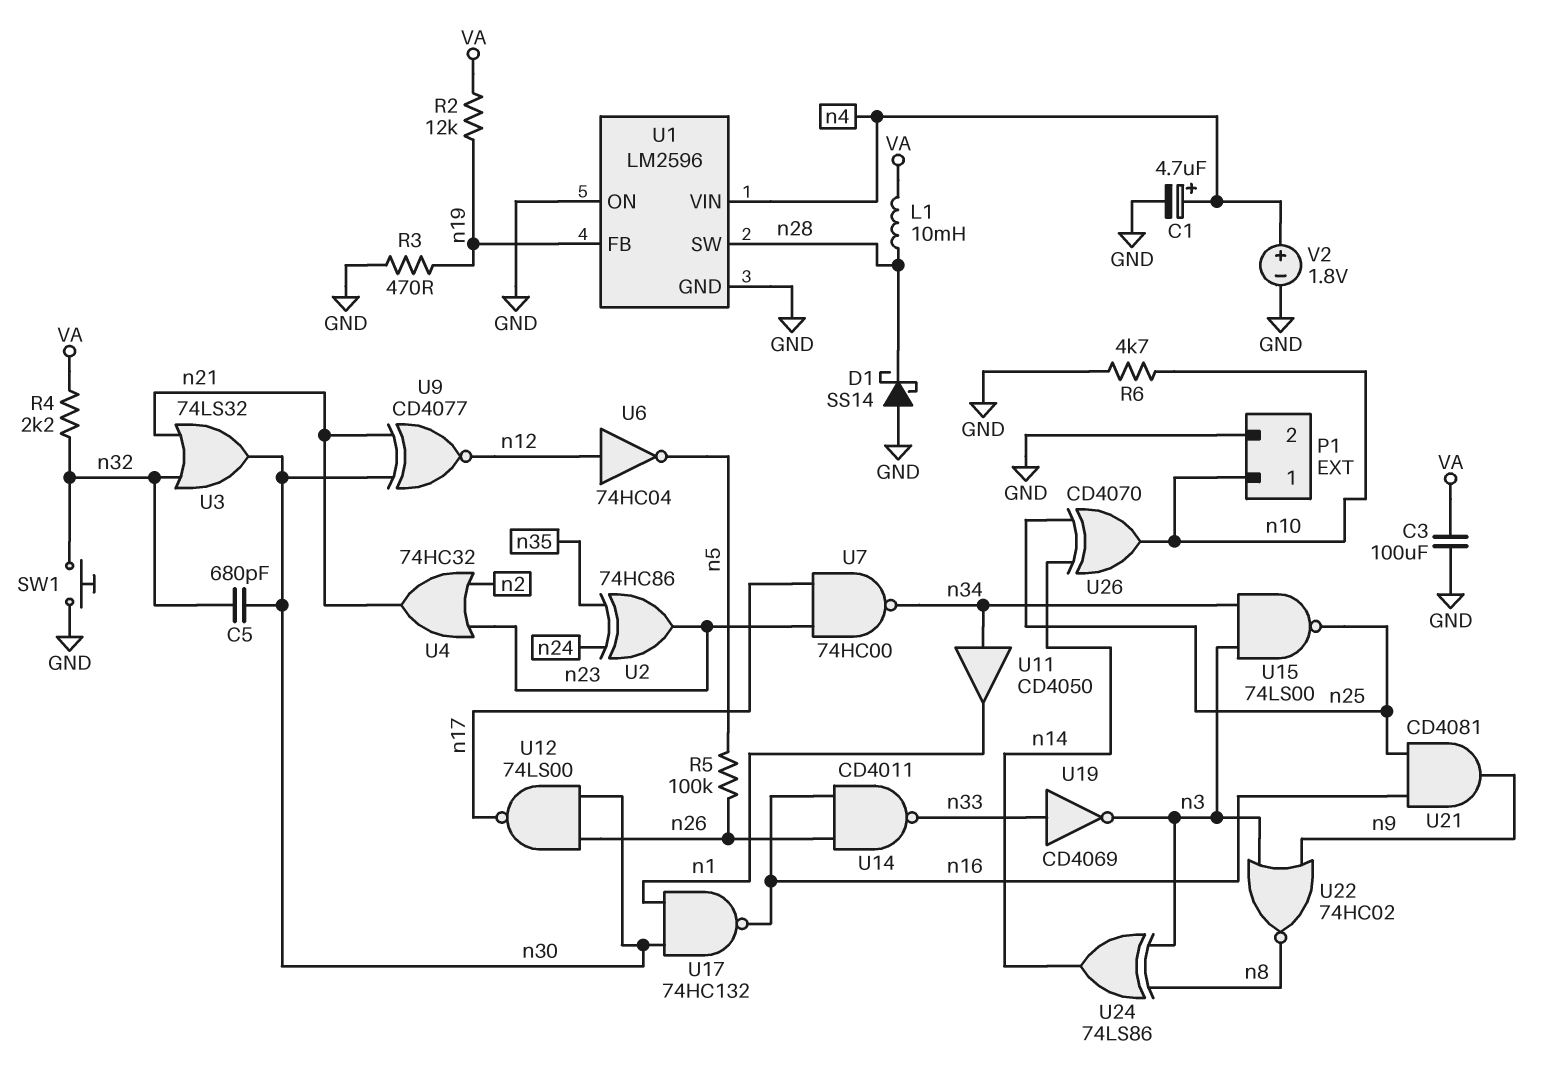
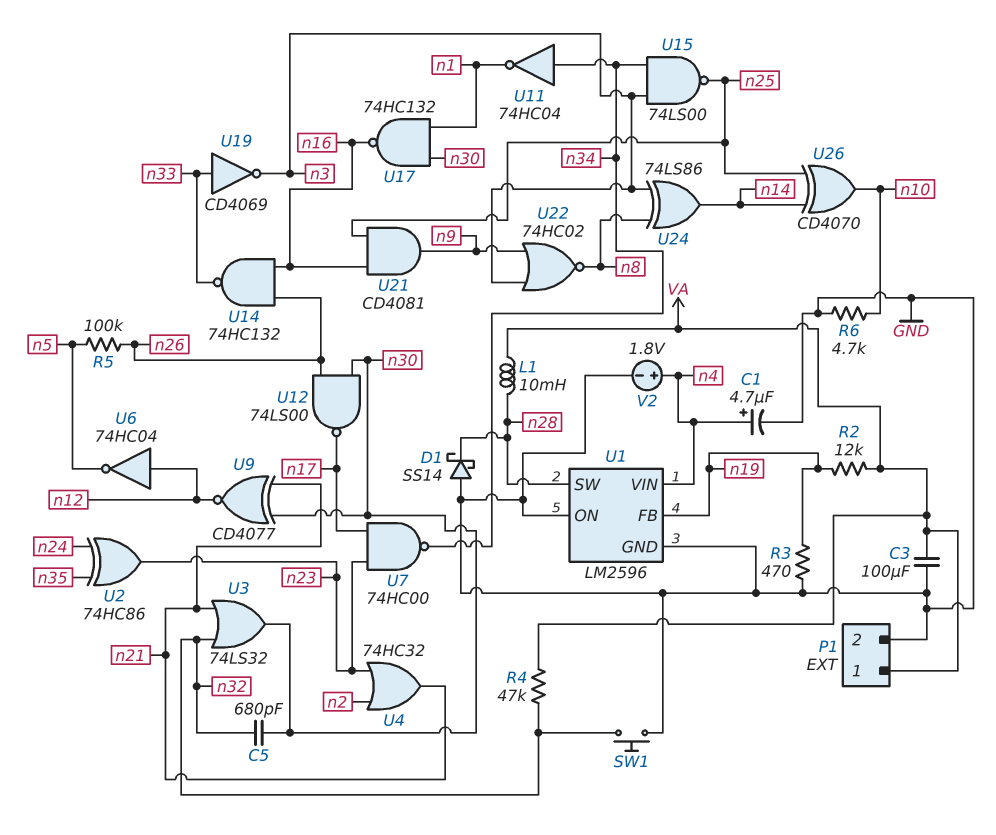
P1 pin 1: n10 -> VA
R4: 2.2k (VA, n32) -> 47k (VA, n32)
U11: buffer CD4050 (in n34, out n1) -> NOT 74HC04 (in n34, out n1)
U14: NAND CD4011 (in n16, in n26, out n33) -> NAND 74HC132 (in n16, in n26, out n33)

